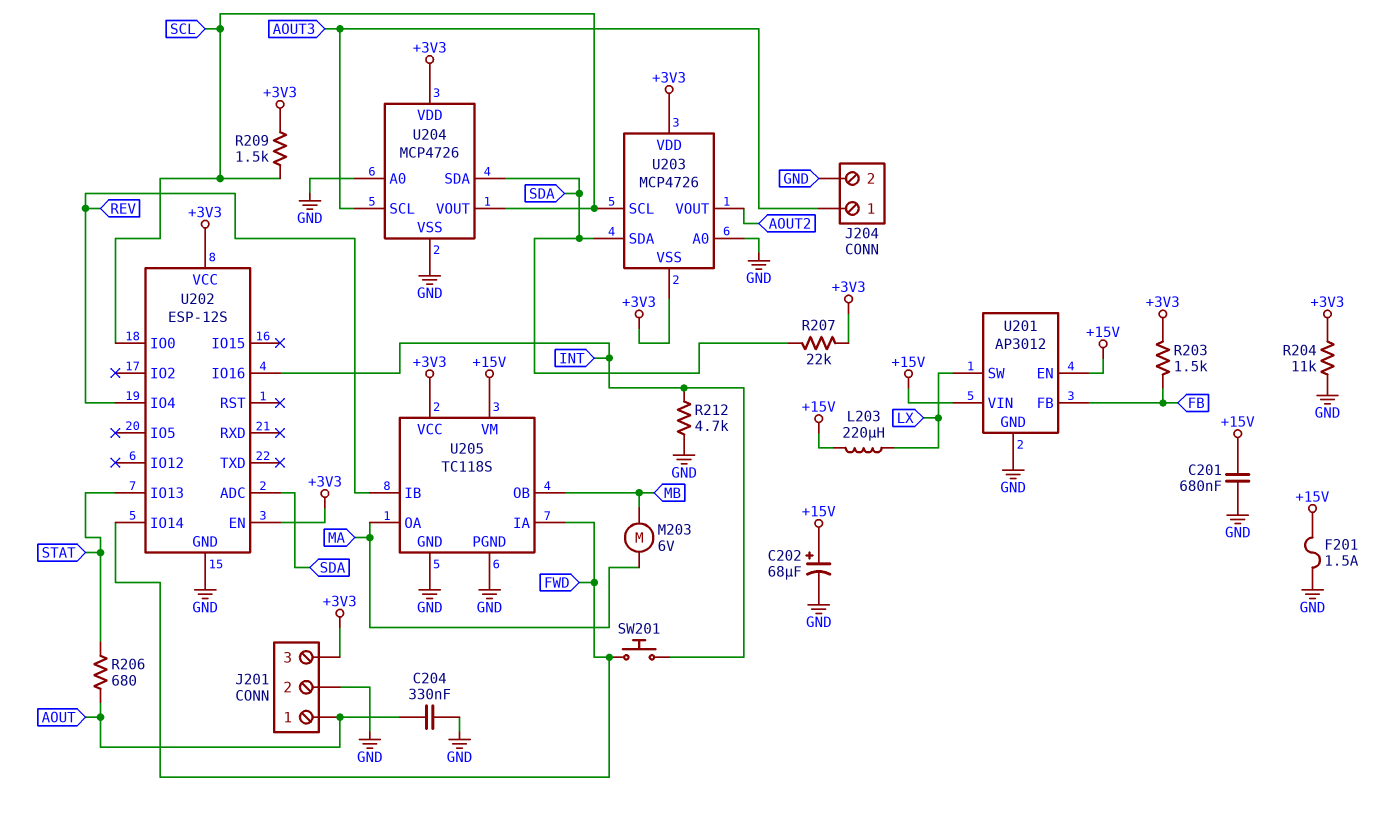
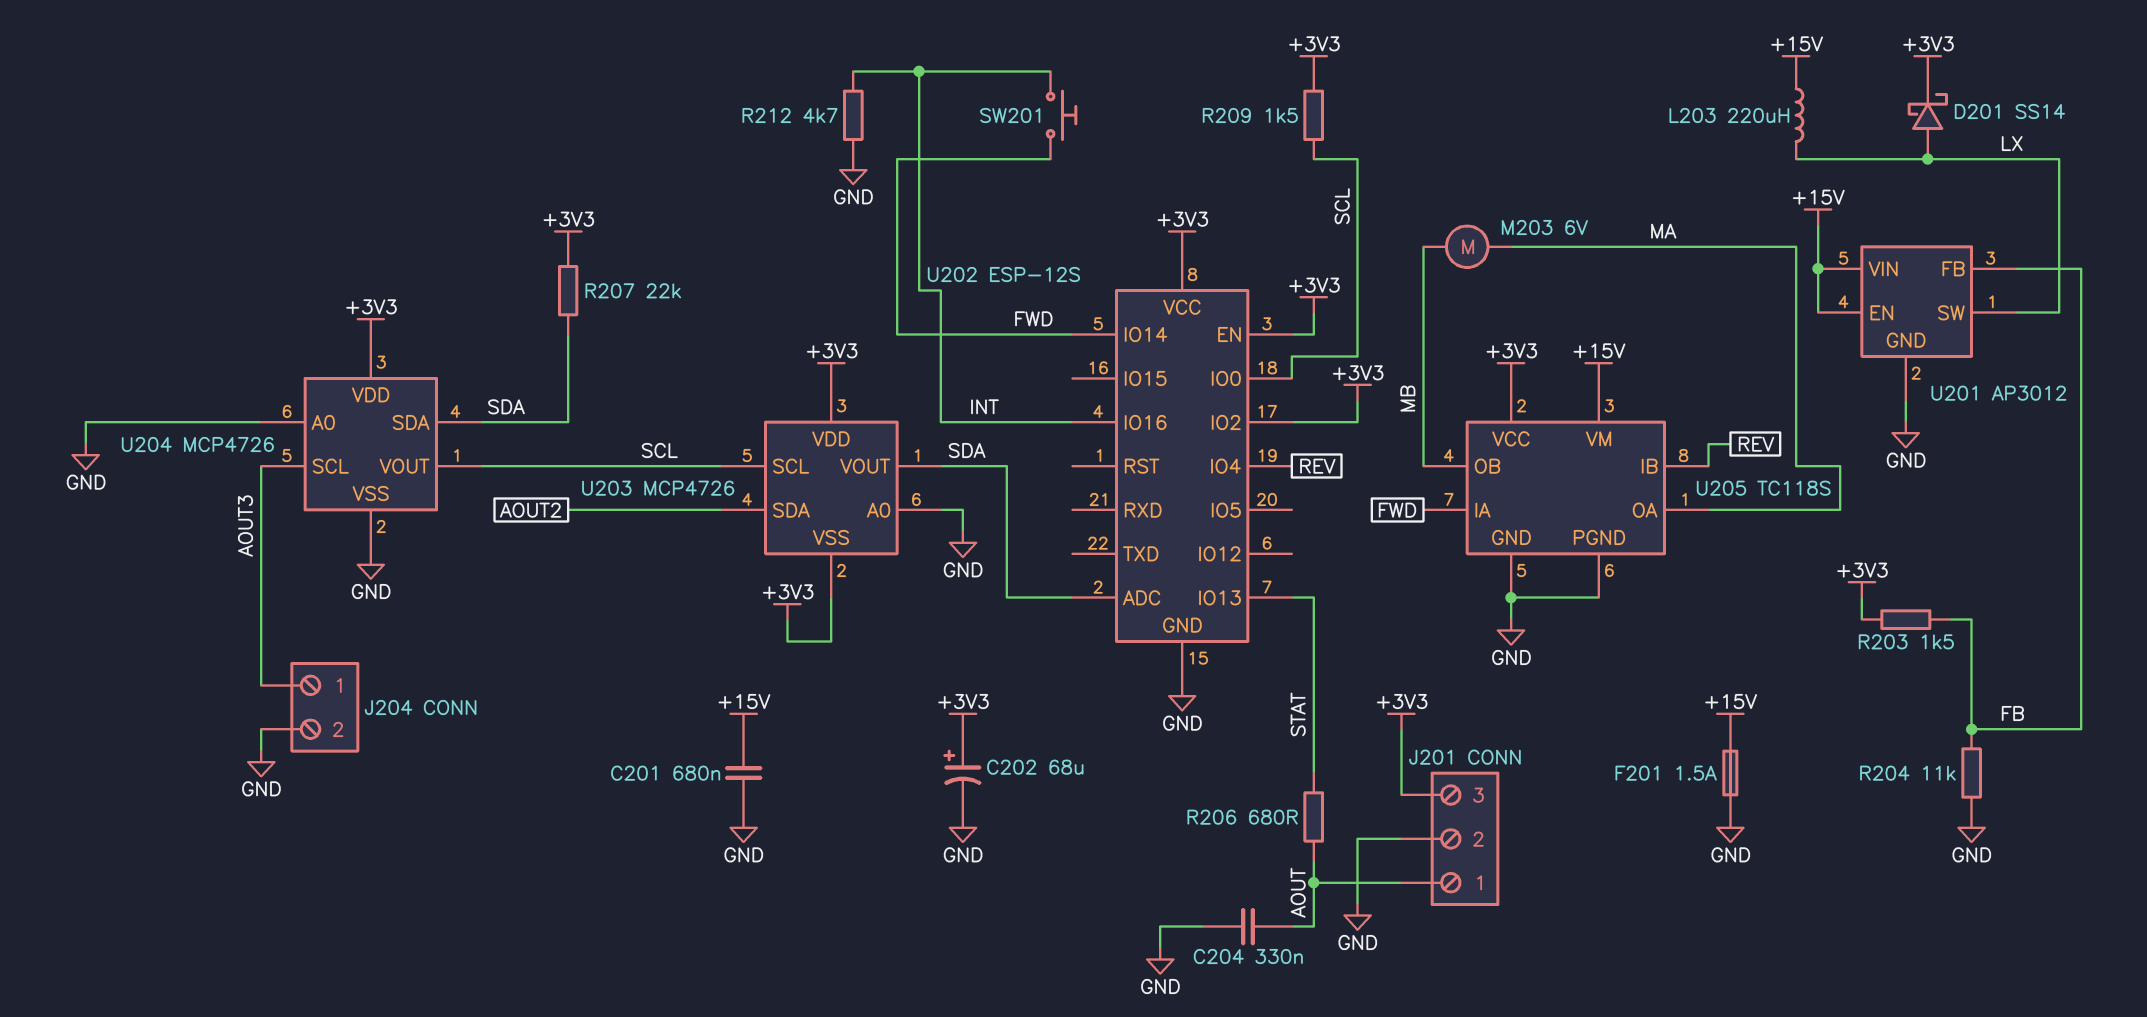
C202: 68uF (plus +15V, minus GND) -> 68uF (plus +3V3, minus GND)
D201: none -> schottky SS14 (A LX, K +3V3)
R204: 11k (+3V3, GND) -> 11k (FB, GND)
U202 pin IO2: none -> +3V3
U203 pin SDA: SDA -> AOUT2
U203 pin VOUT: AOUT2 -> SDA

